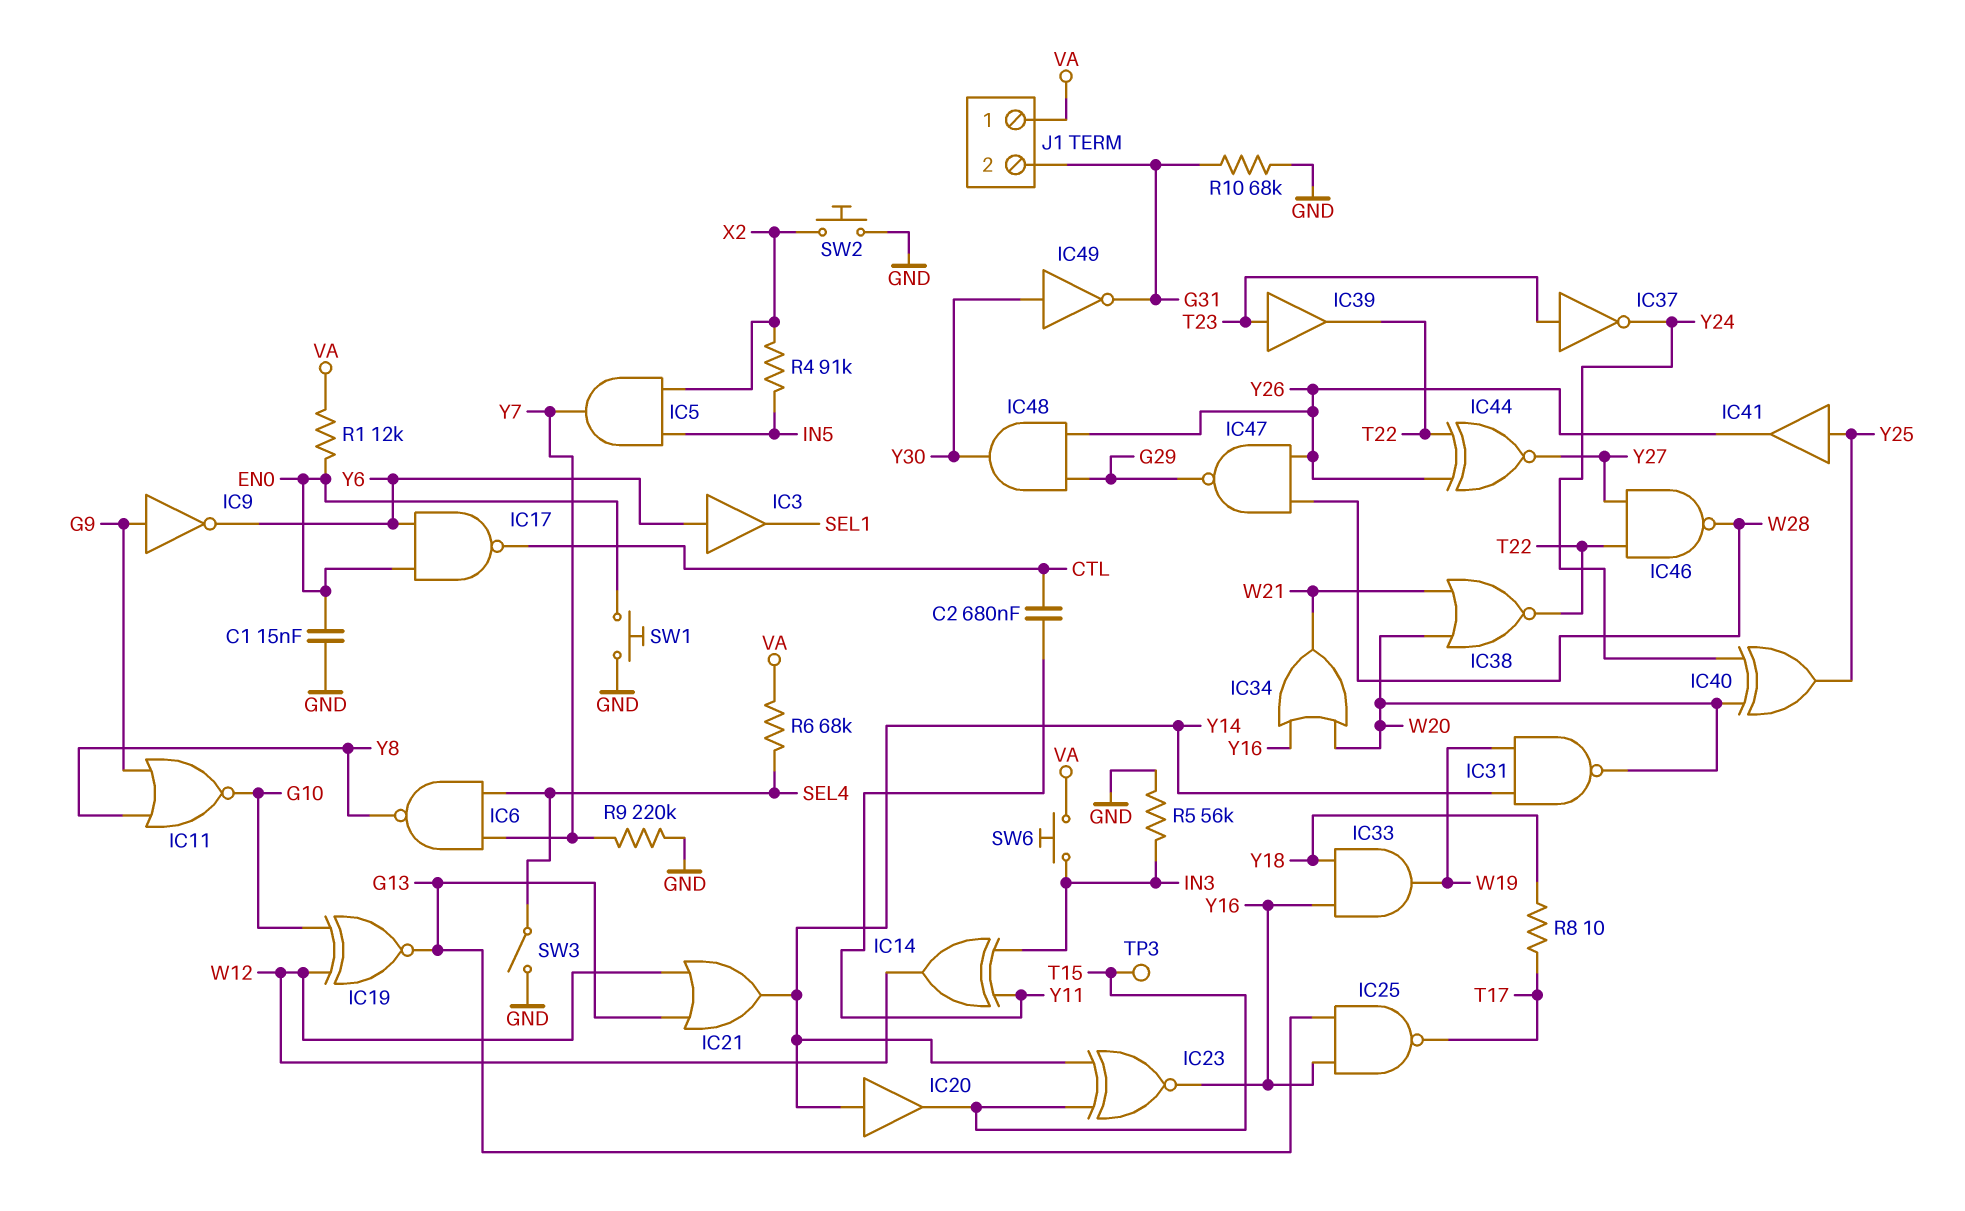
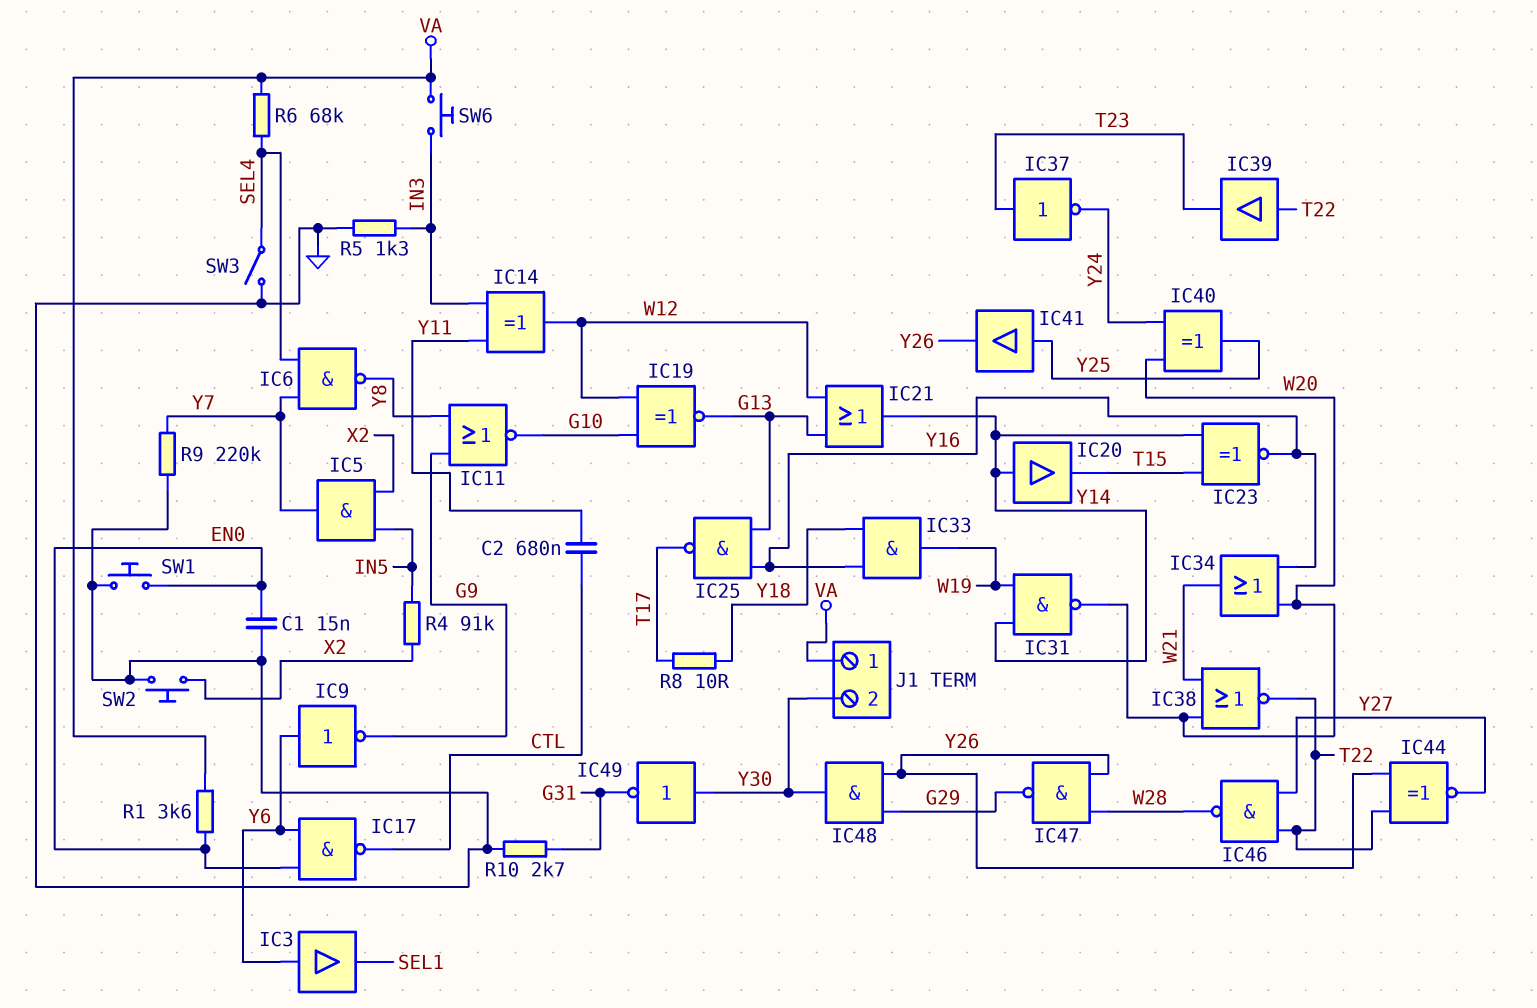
IC9: NOT (in G9, out Y6) -> NOT (in Y6, out G9)
IC39: buffer (in T23, out T22) -> buffer (in T22, out T23)
J1 pin 2: G31 -> Y30
R1: 12k (EN0, VA) -> 3.6k (EN0, VA)
R5: 56k (GND, IN3) -> 1.3k (GND, IN3)
R10: 68k (G31, GND) -> 2.7k (G31, GND)
TP3: test point (T15) -> none

